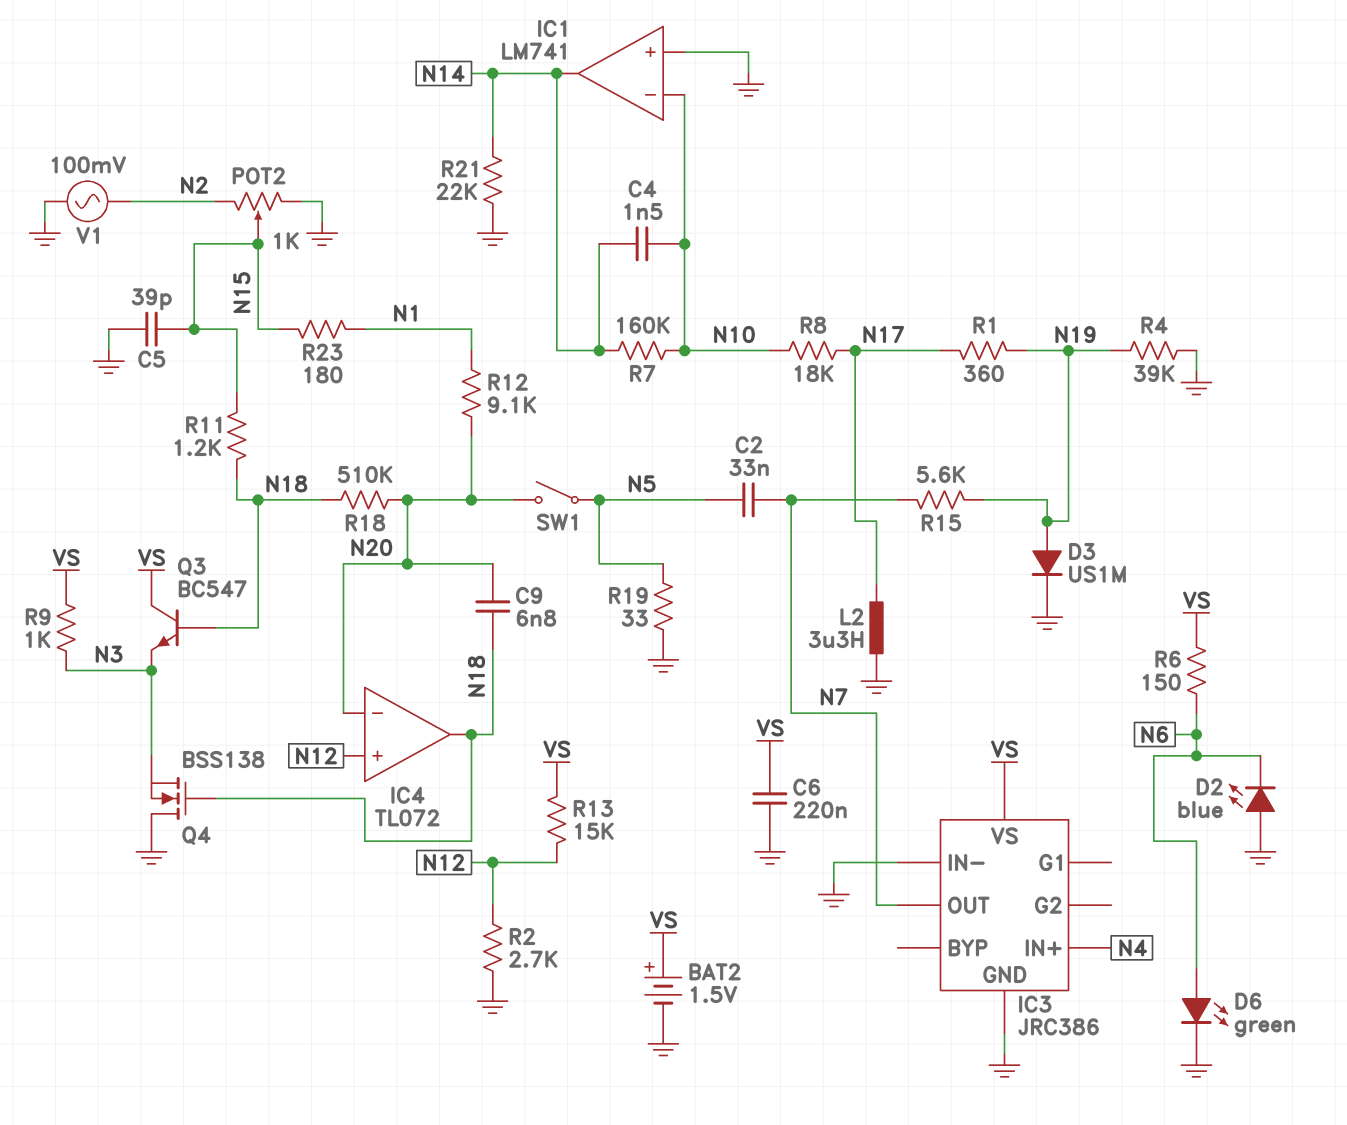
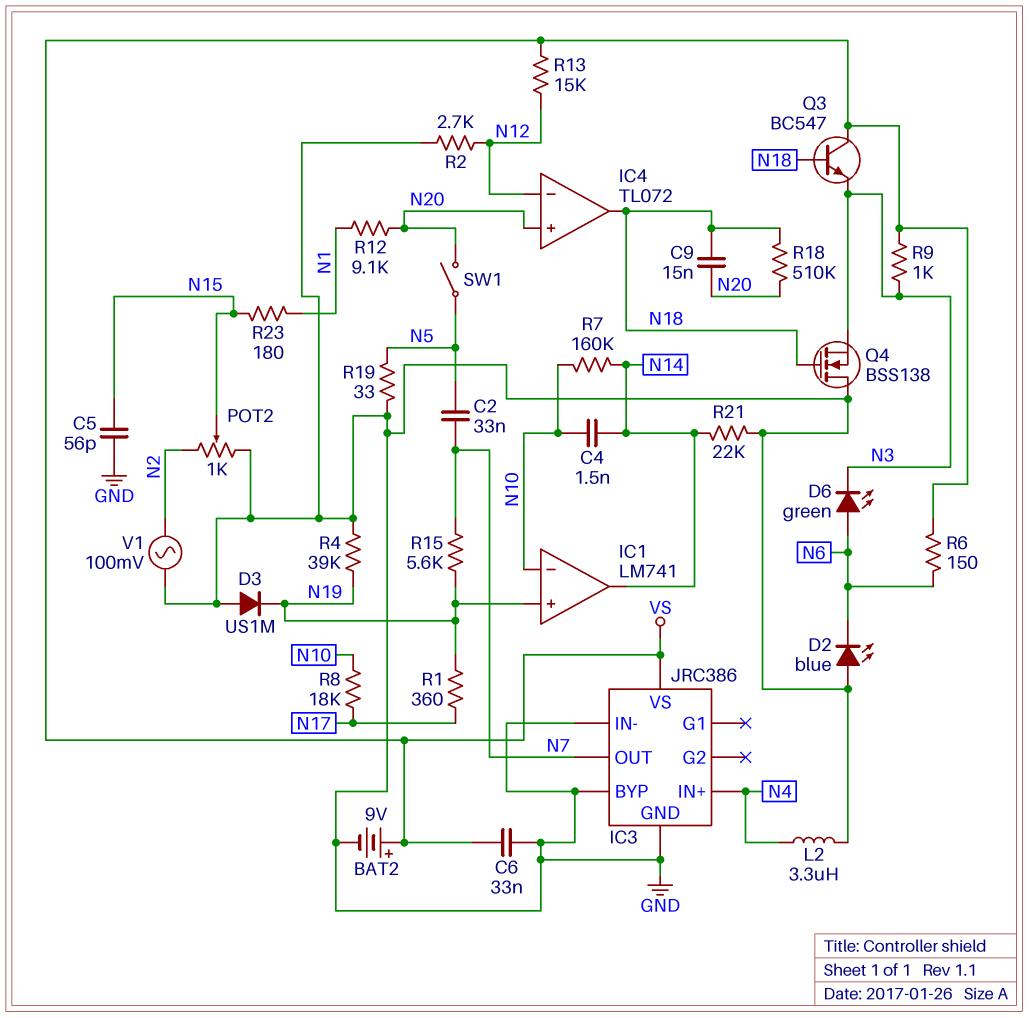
BAT2: 1.5V (plus VS, minus GND) -> 9V (plus VS, minus GND)
C5: 39pF (GND, N15) -> 56pF (GND, N15)
C6: 220nF (GND, VS) -> 33nF (GND, VS)
C9: 6.8nF (N18, N20) -> 15nF (N18, N20)
D3: diode US1M (A N19, K GND) -> diode US1M (A GND, K N19)
D6: LED green (A N6, K GND) -> LED green (A N6, K N3)
IC1 pin in+: GND -> N19
IC3 pin BYP: none -> GND
IC4 pin in+: N12 -> N20
IC4 pin in-: N20 -> N12
L2: 3.3uH (GND, N17) -> 3.3uH (GND, N4)
R11: 1.2k (N15, N18) -> none

